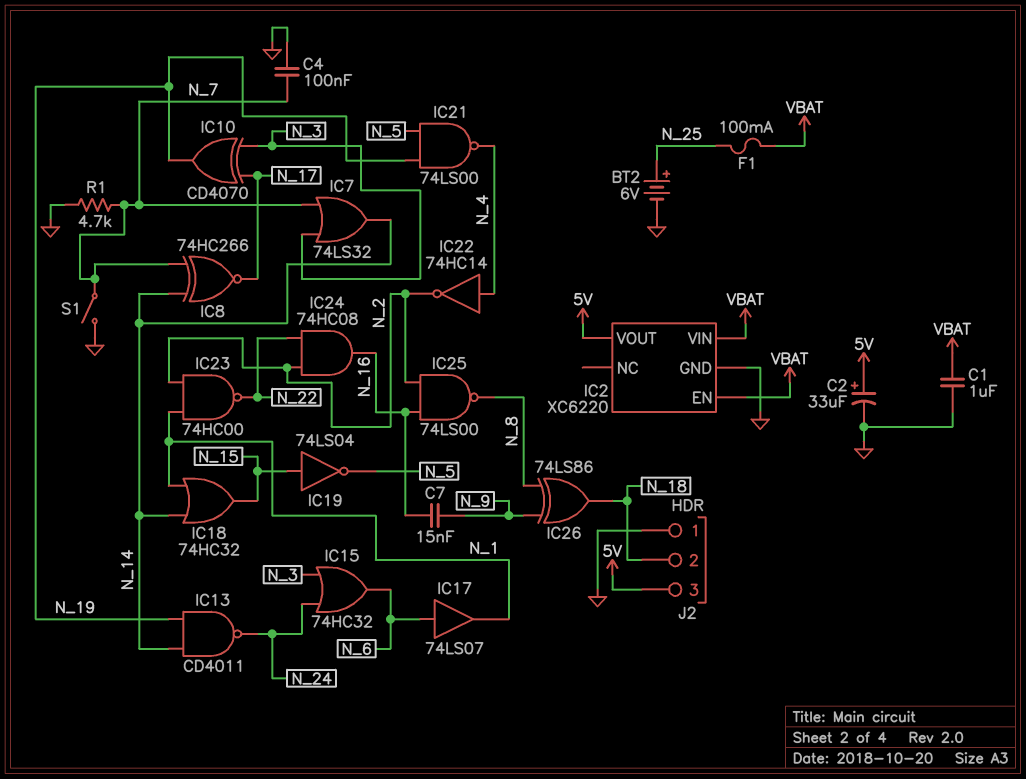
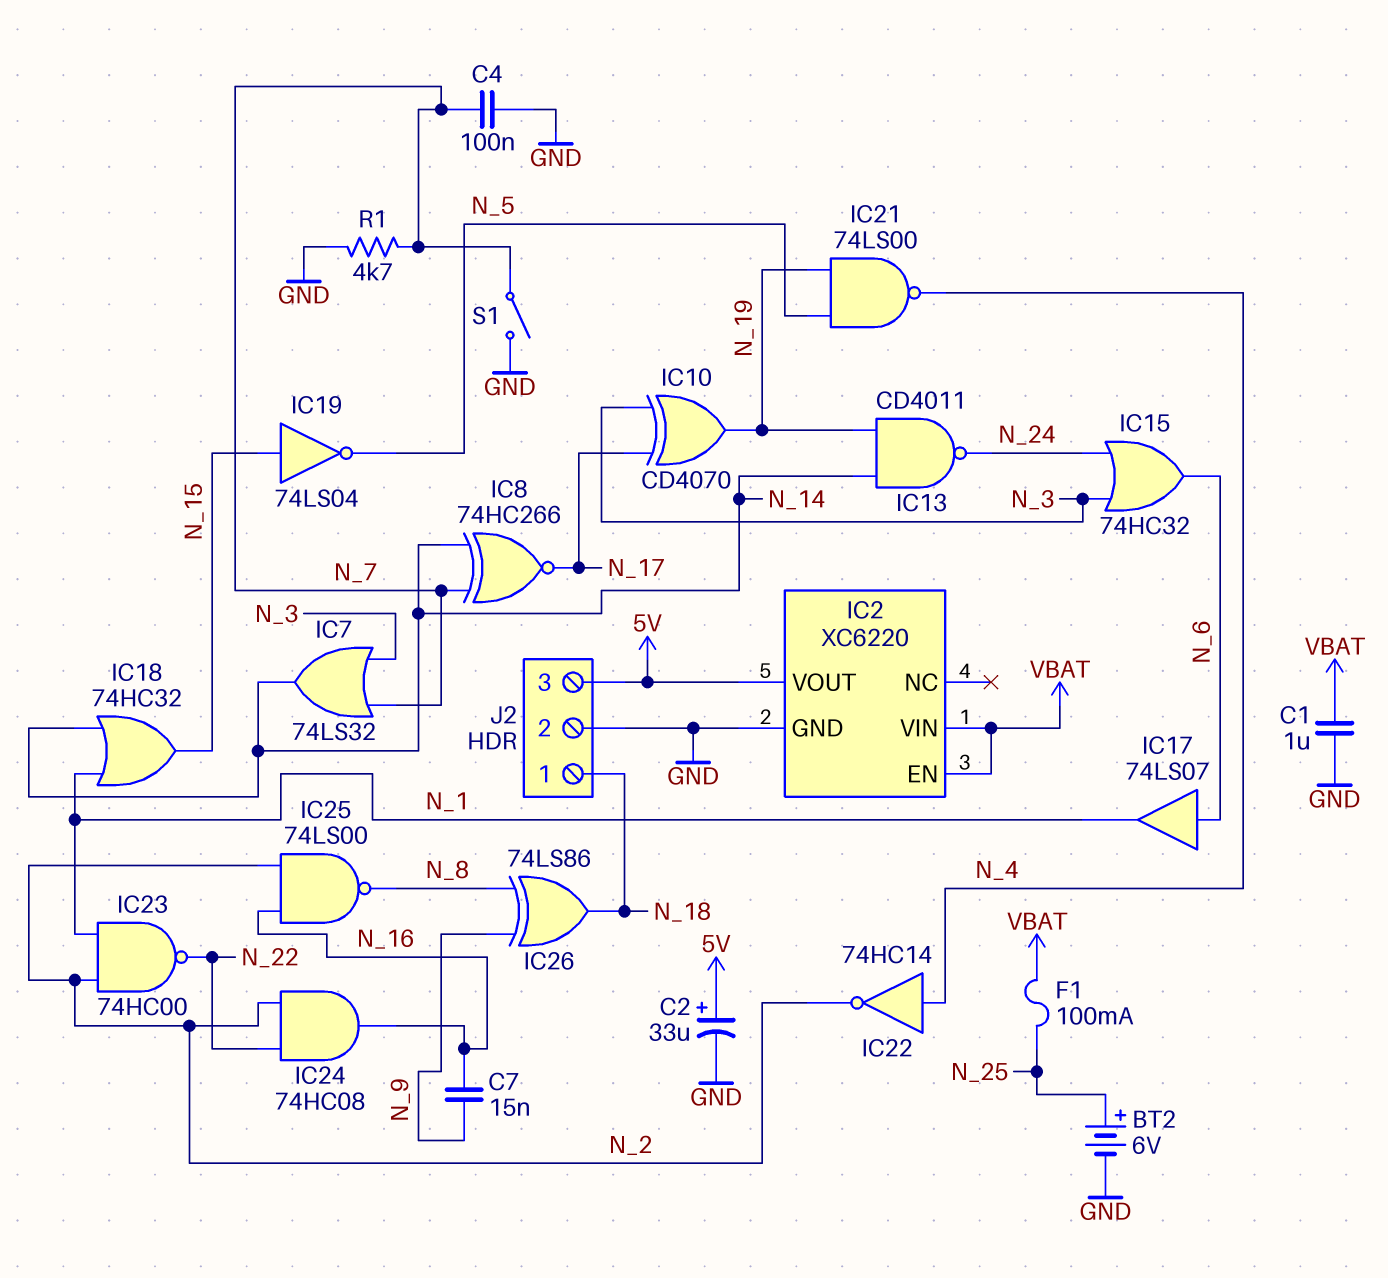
J2 pin 1: GND -> N_18
J2 pin 2: N_18 -> GND

